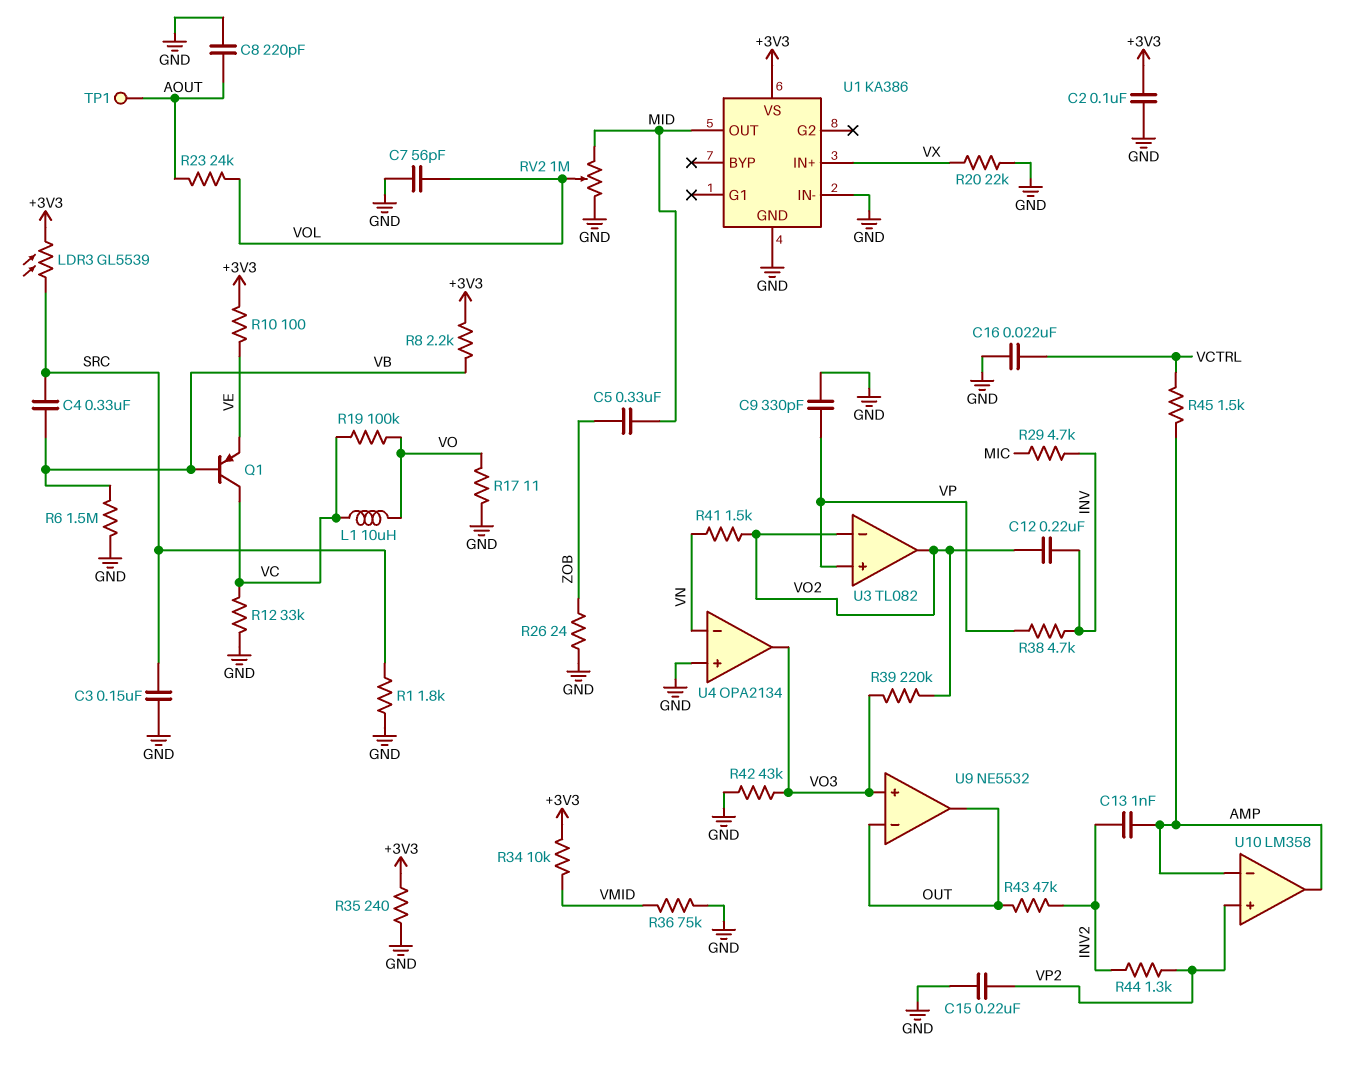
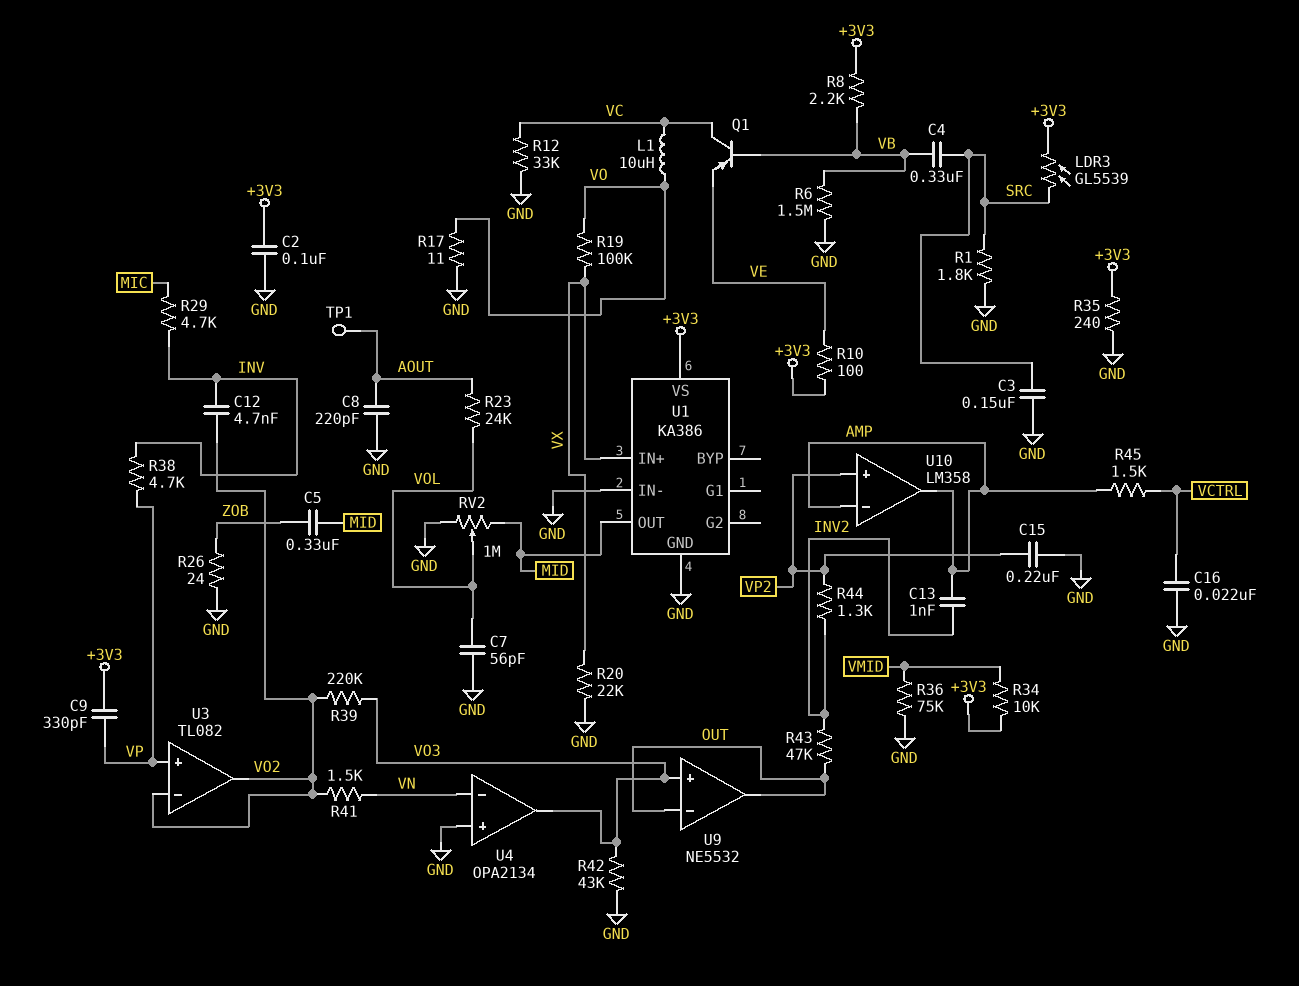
C9: 330pF (GND, VP) -> 330pF (+3V3, VP)
C12: 220nF (INV, VO2) -> 4.7nF (INV, VO2)
R19: 100k (VC, VO) -> 100k (VO, VX)

